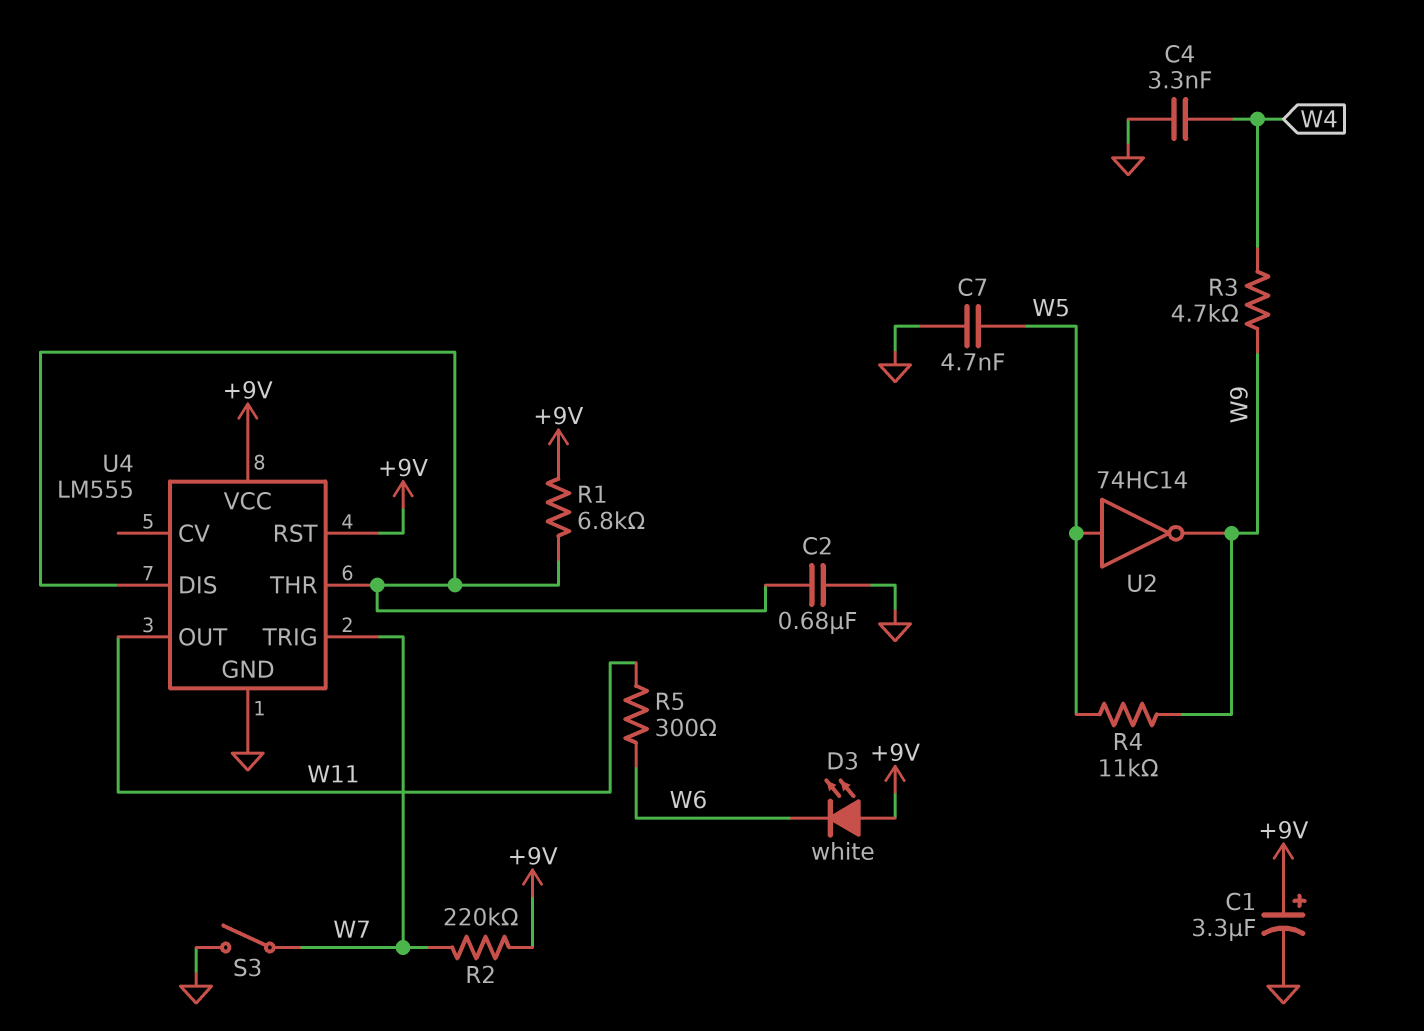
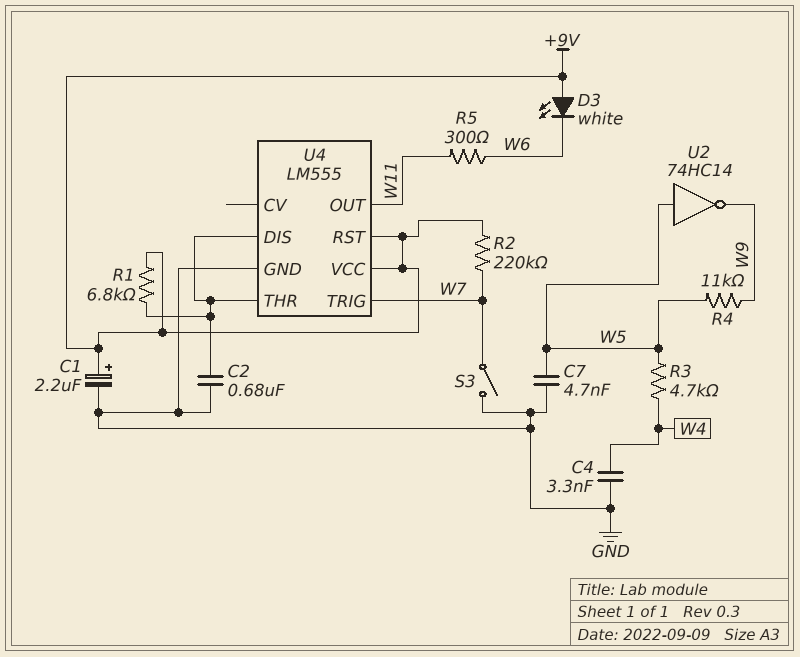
C1: 3.3uF (plus +9V, minus GND) -> 2.2uF (plus +9V, minus GND)
R3: 4.7k (W4, W9) -> 4.7k (W4, W5)

